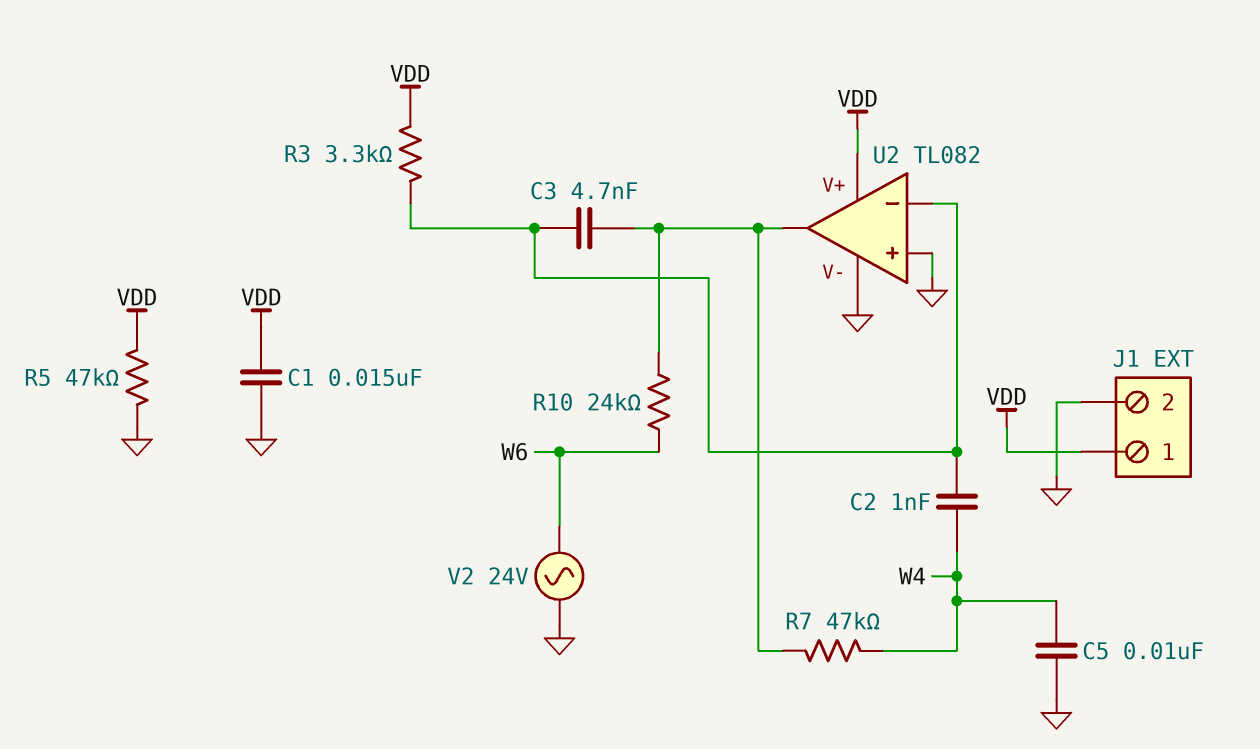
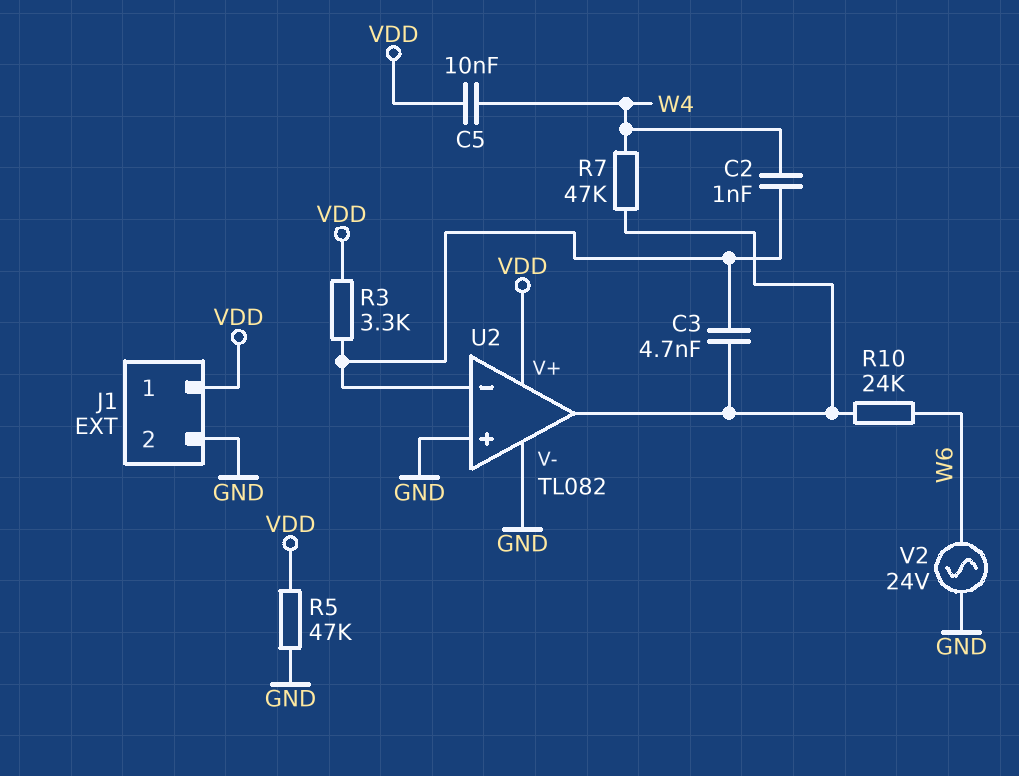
C1: 15nF (GND, VDD) -> none
C5: 10nF (GND, W4) -> 10nF (VDD, W4)

